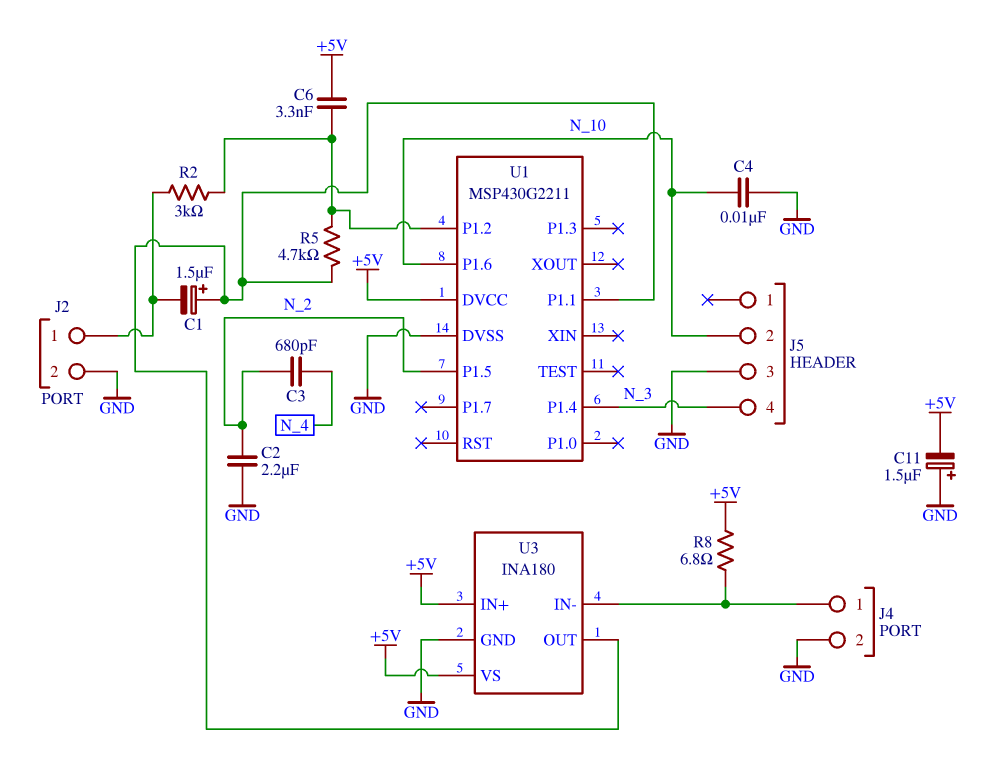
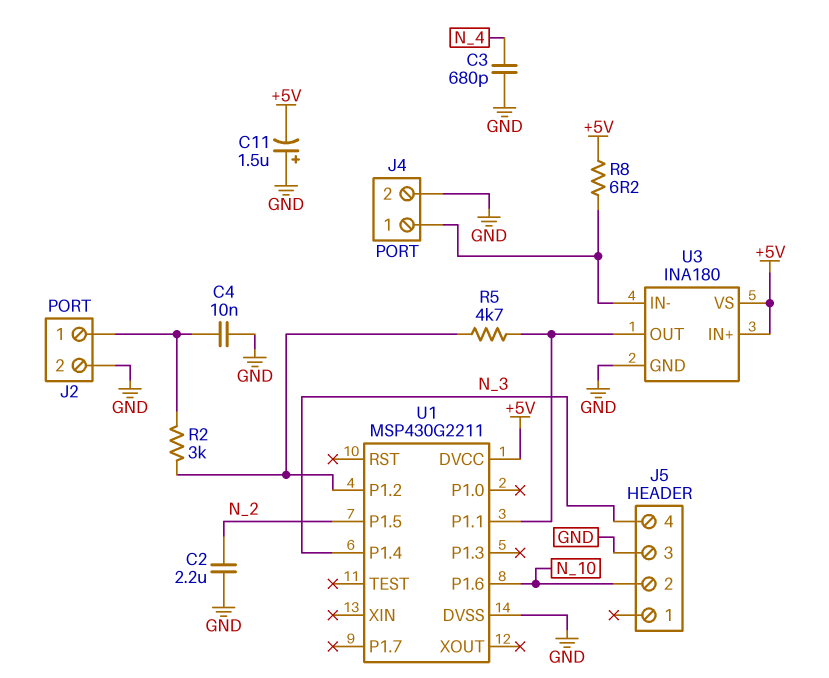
C1: 1.5uF (plus U1/P1.1, minus J2/1) -> none
C3: 680pF (N_2, N_4) -> 680pF (GND, N_4)
C4: 10nF (GND, N_10) -> 10nF (GND, J2/1)
C6: 3.3nF (+5V, U1/P1.2) -> none
R8: 6.8 (+5V, J4/1) -> 6.2 (+5V, J4/1)

